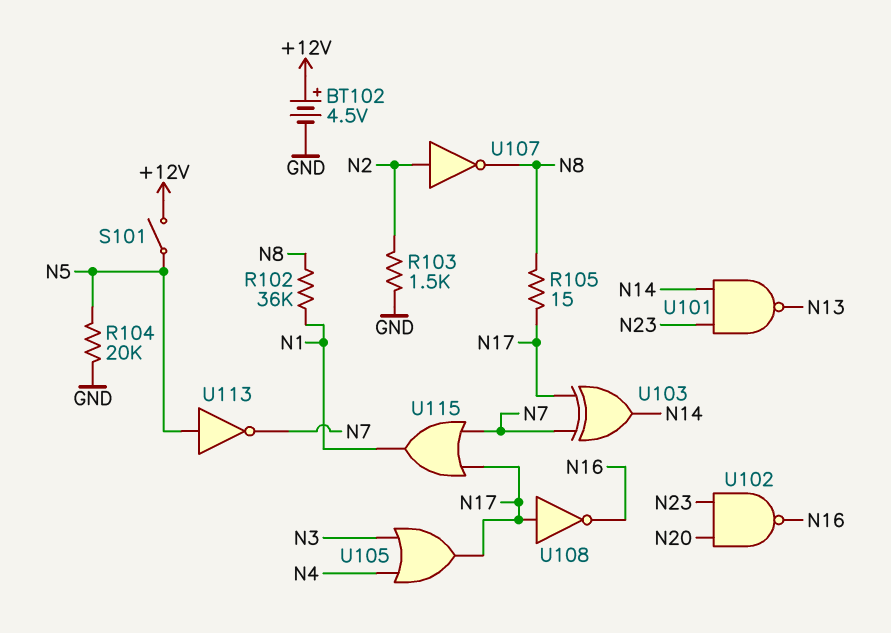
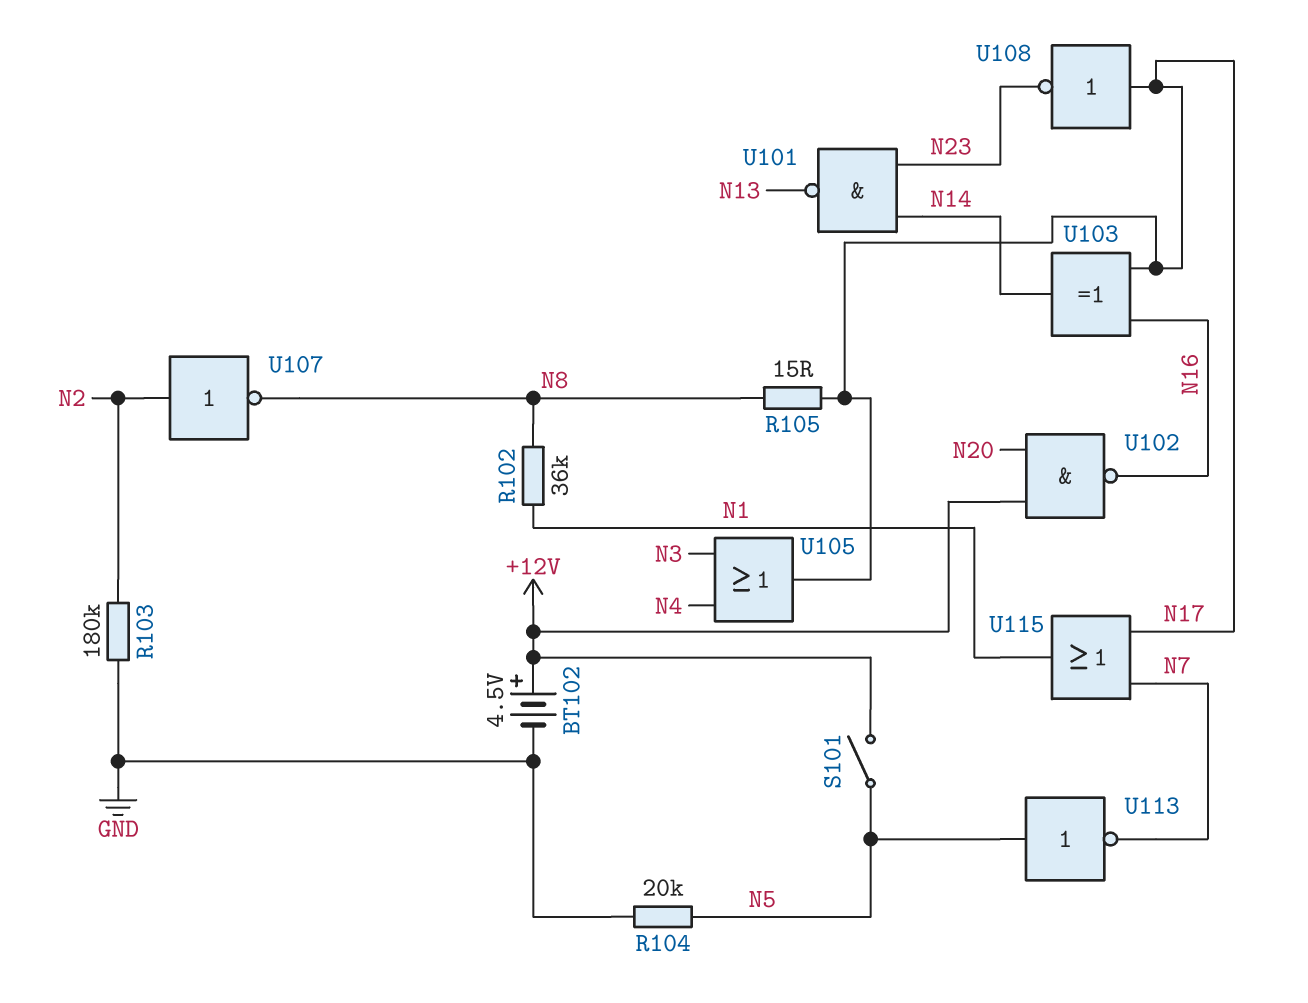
R103: 1.5k (GND, N2) -> 180k (GND, N2)
U102: NAND (in N20, in N23, out N16) -> NAND (in +12V, in N20, out N16)
U103: XOR (in N7, in N17, out N14) -> XOR (in N16, in N17, out N14)
U108: NOT (in N17, out N16) -> NOT (in N17, out N23)

